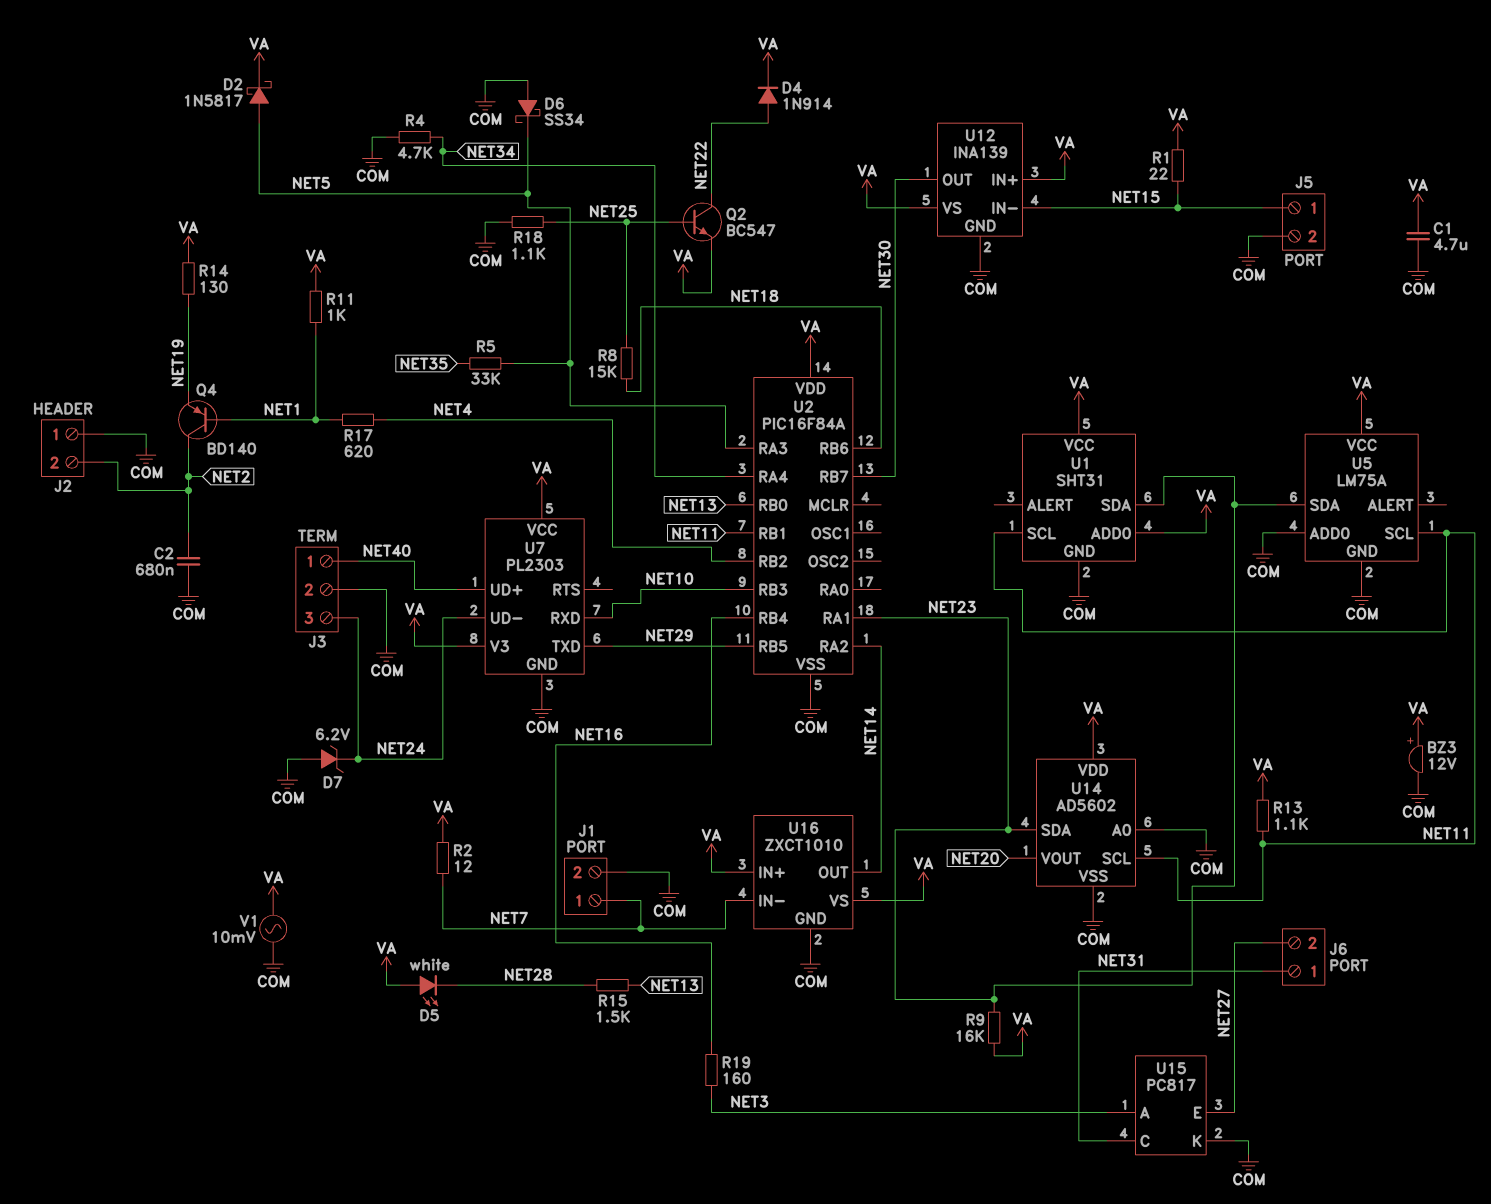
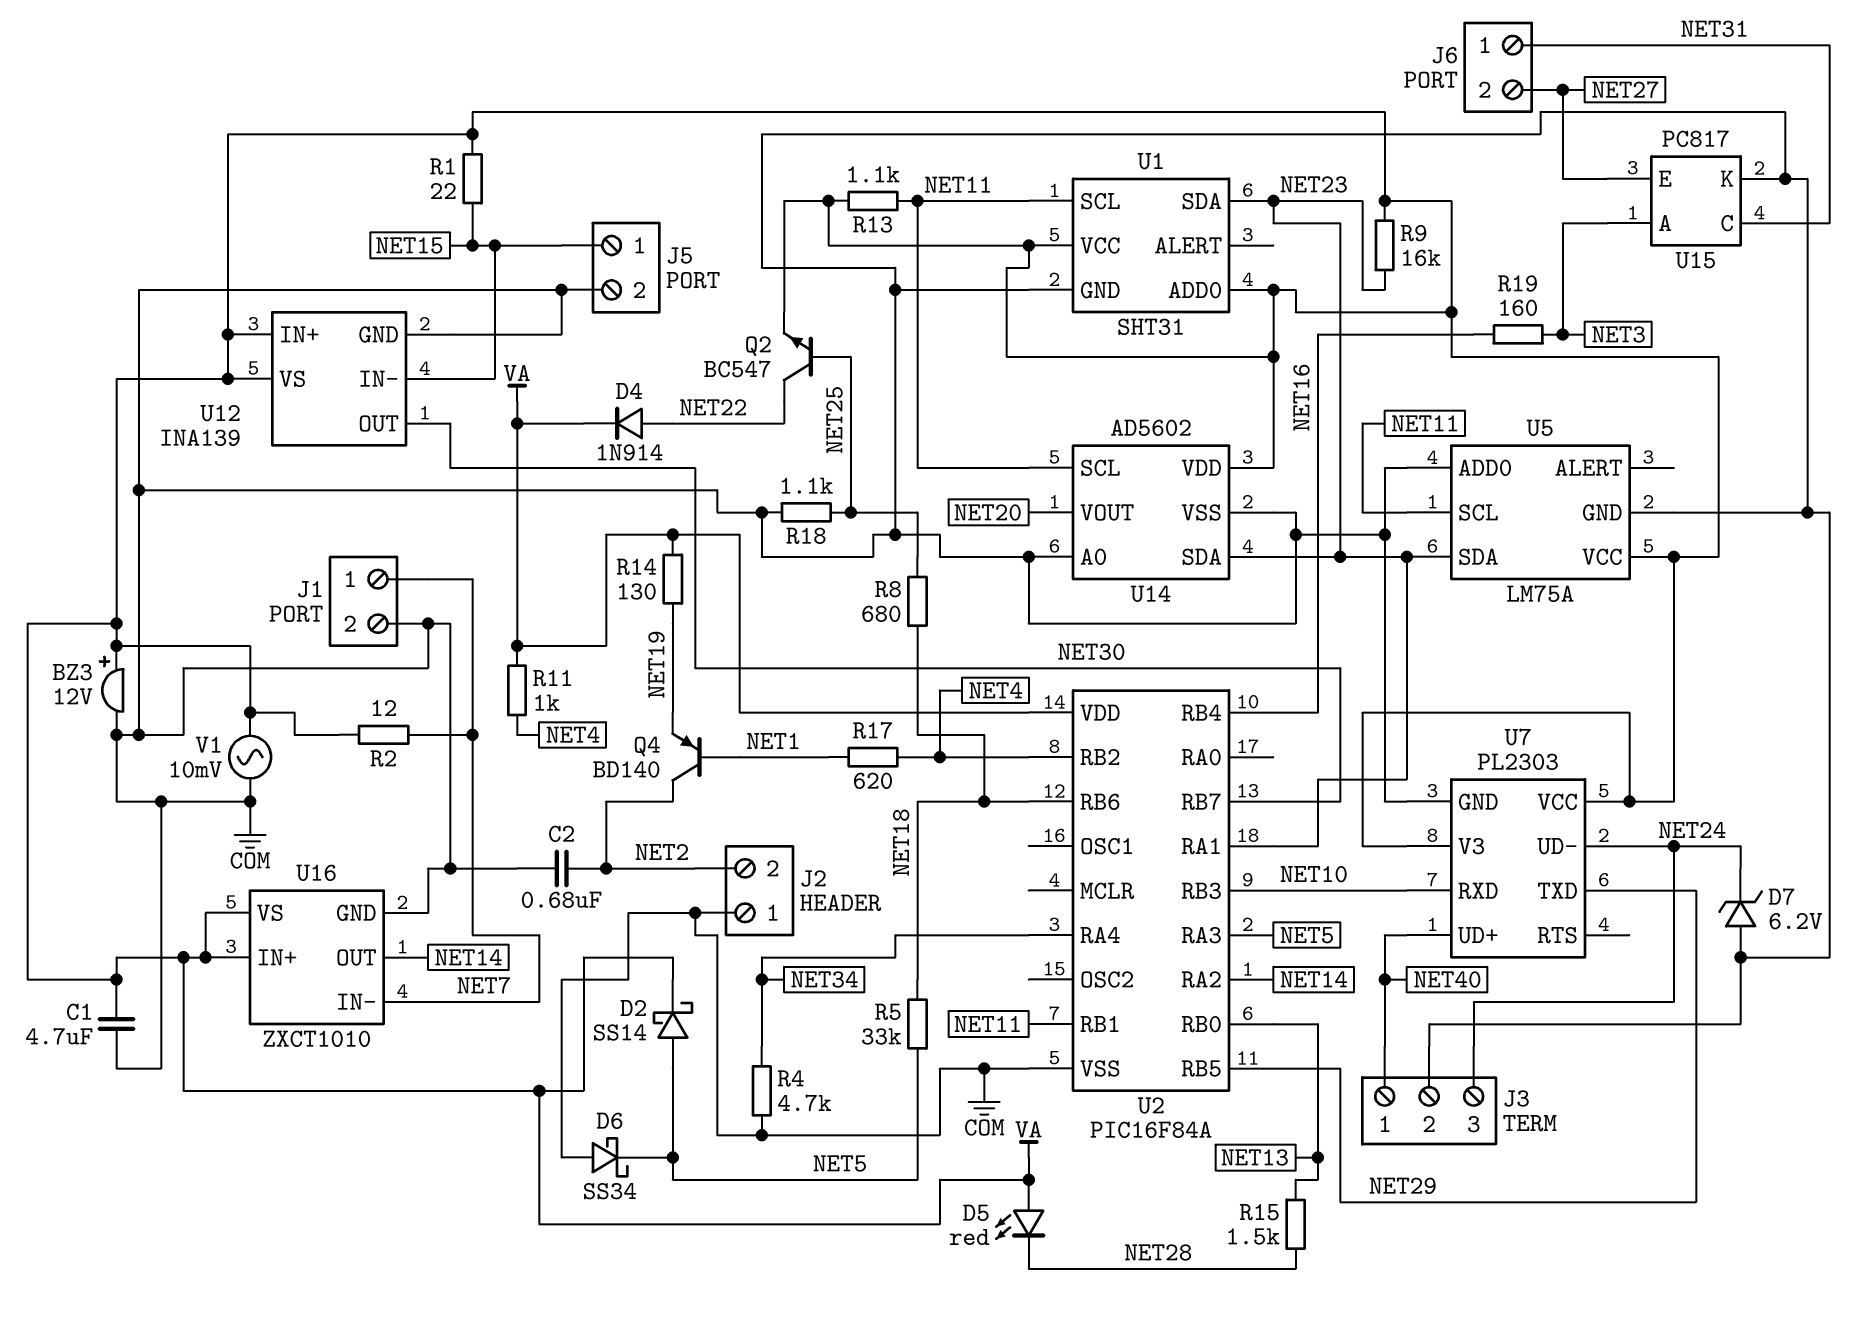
D2: schottky 1N5817 (A NET5, K VA) -> schottky SS14 (A NET5, K VA)
D5: LED white (A VA, K NET28) -> LED red (A VA, K NET28)
R5: 33k (NET5, NET35) -> 33k (NET5, NET18)
R8: 15k (NET18, NET25) -> 680 (NET18, NET25)
R11: 1k (NET1, VA) -> 1k (NET4, VA)

